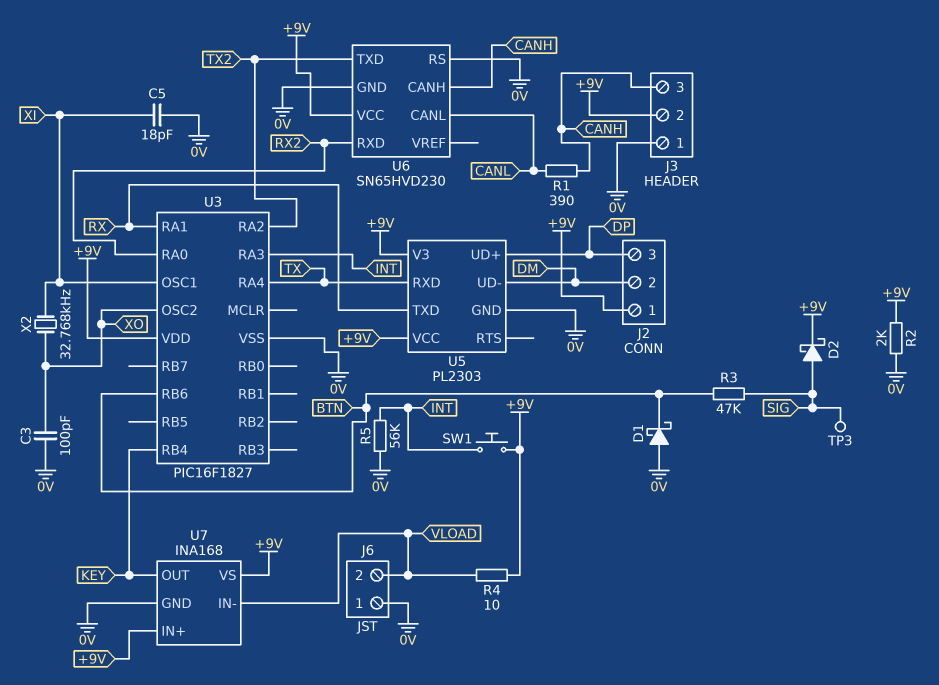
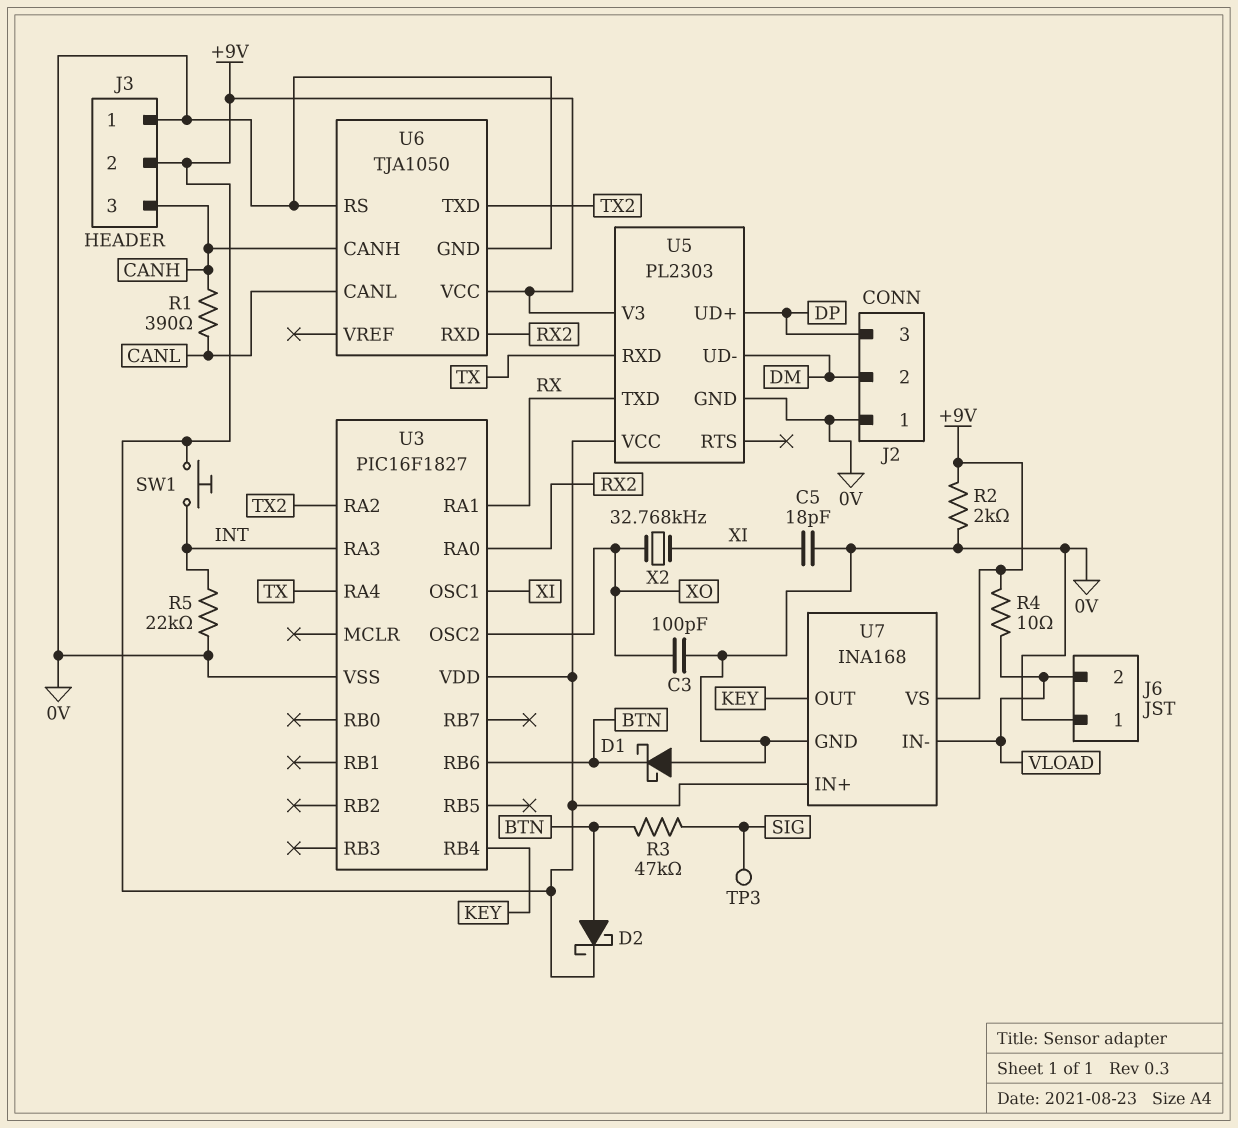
D2: schottky (A SIG, K +9V) -> schottky (A BTN, K +9V)
J2 pin 1: +9V -> 0V
R5: 56k (0V, INT) -> 22k (0V, INT)
U6: SN65HVD230 -> TJA1050

